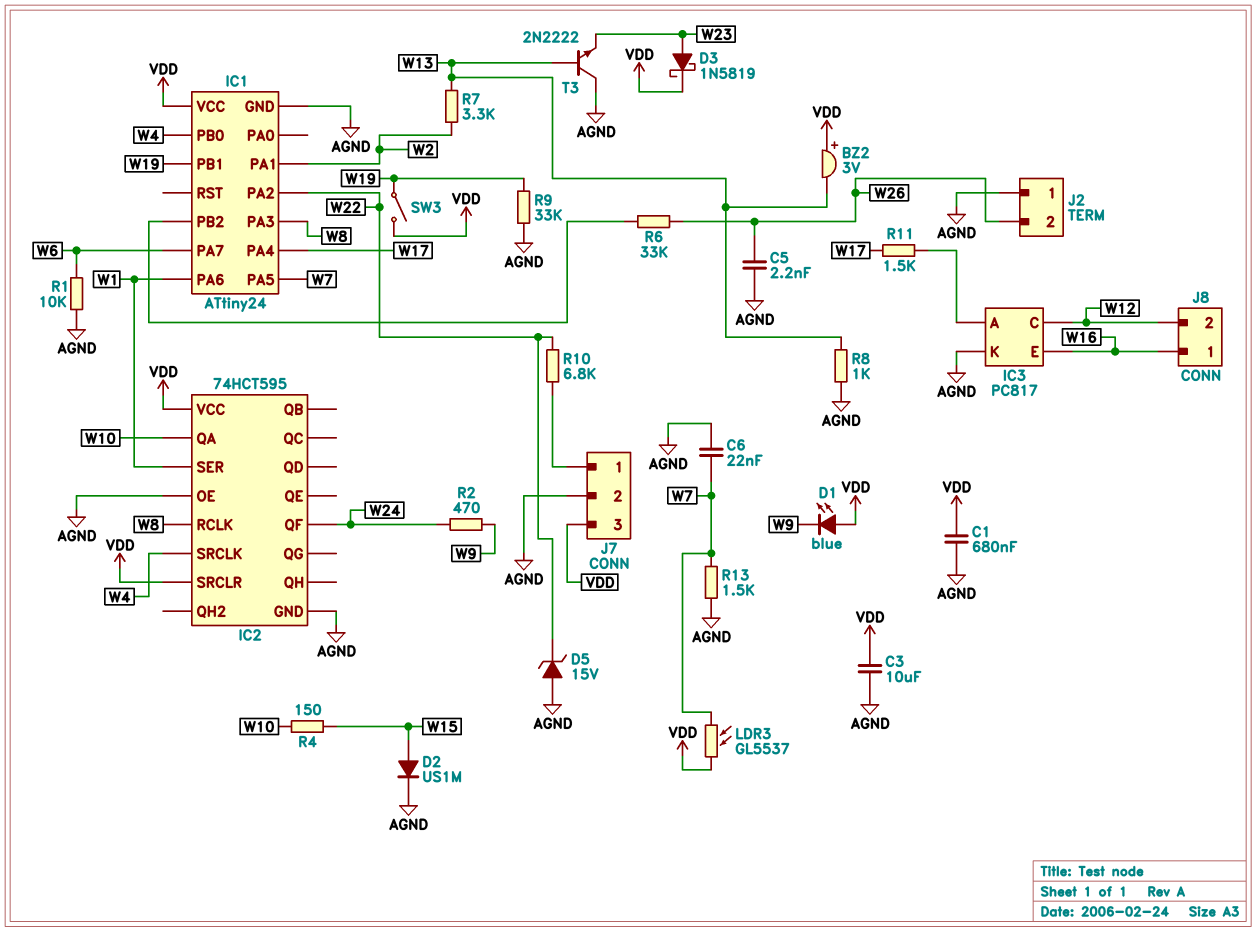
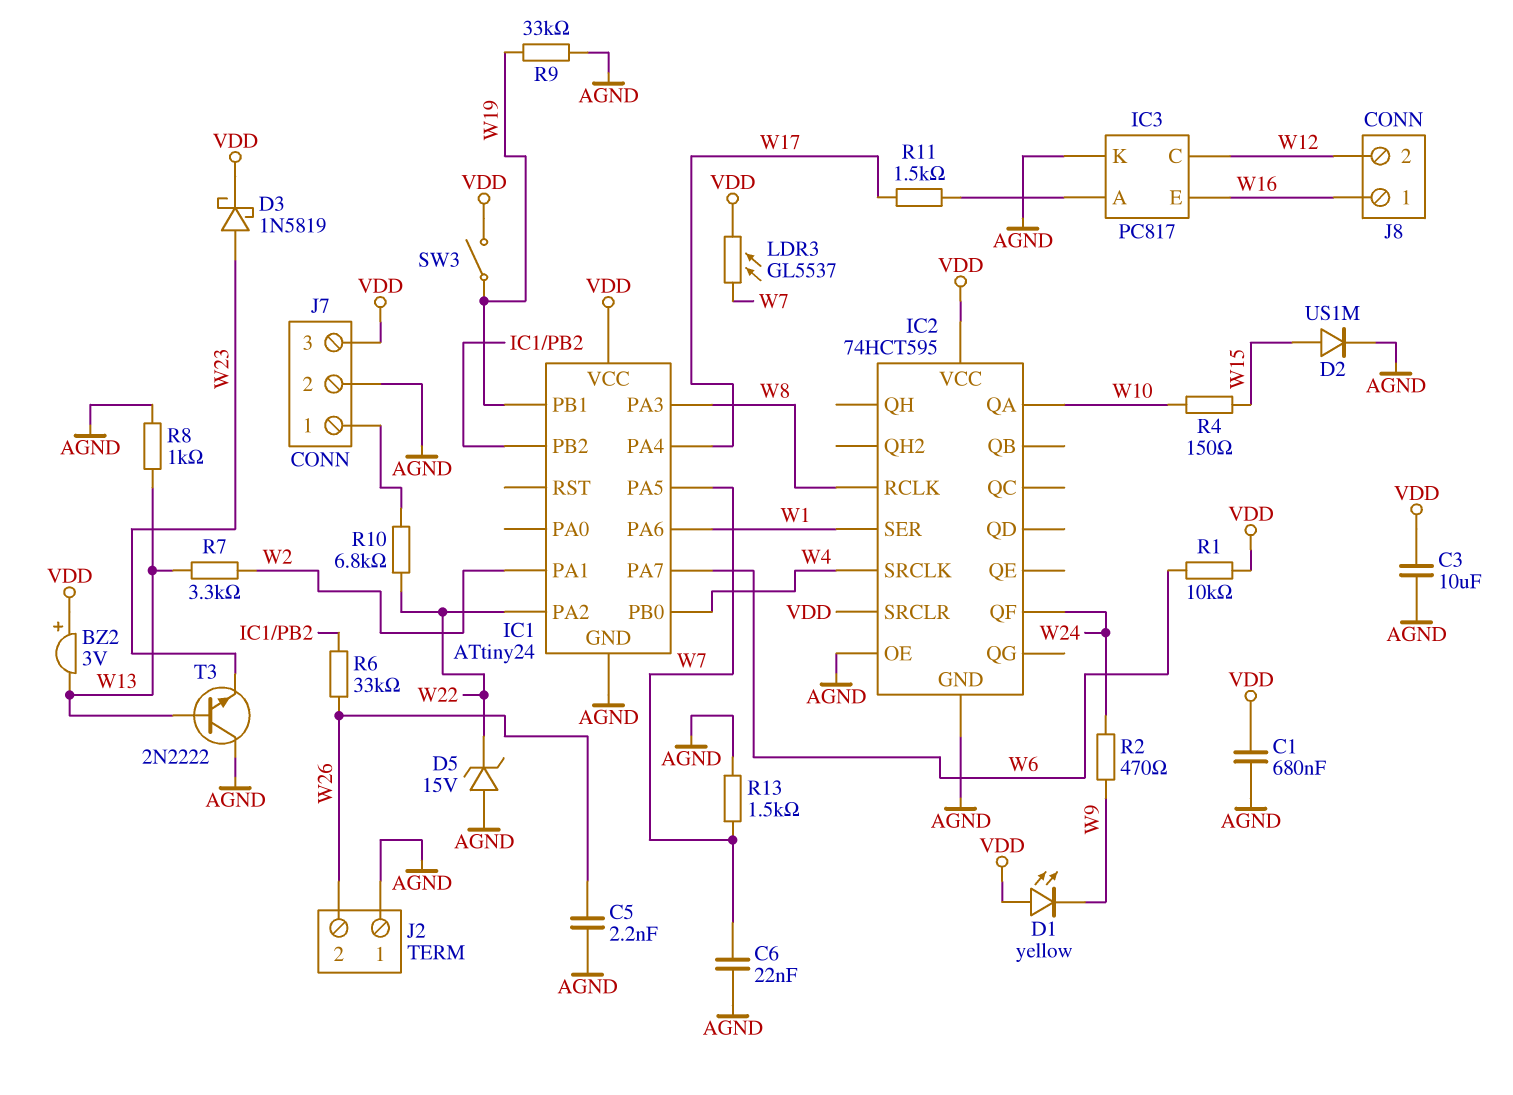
D1: LED blue (A VDD, K W9) -> LED yellow (A VDD, K W9)
R1: 10k (AGND, W6) -> 10k (VDD, W6)

